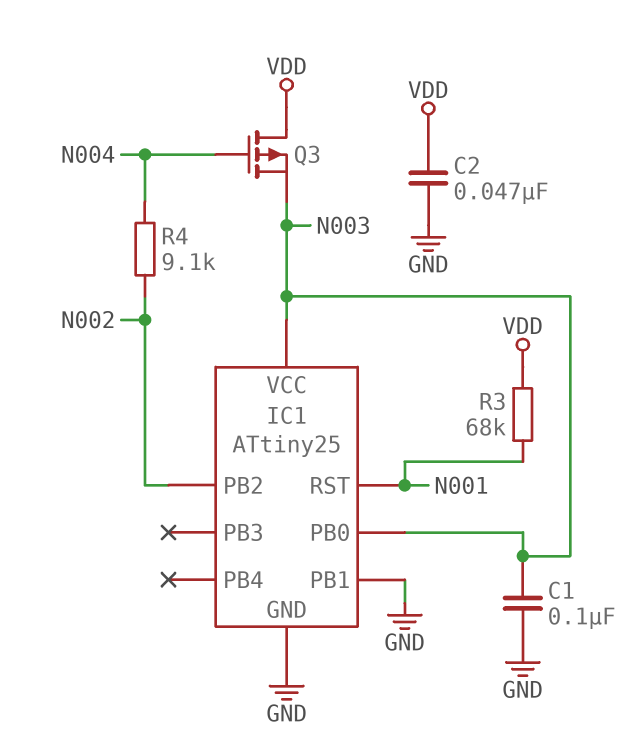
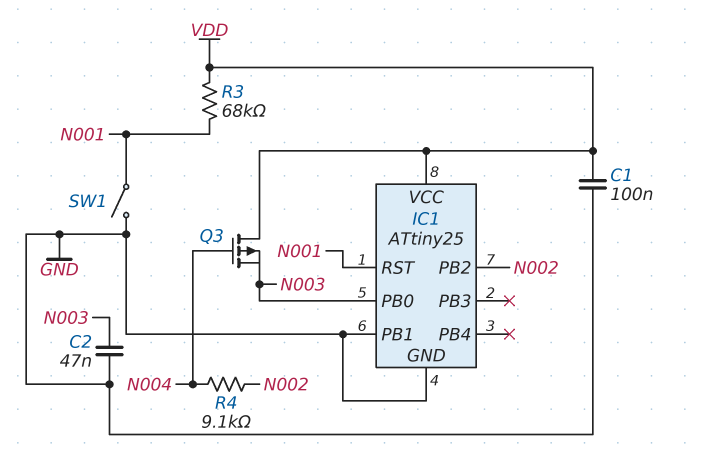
C1: 100nF (GND, N003) -> 100nF (GND, VDD)
C2: 47nF (GND, VDD) -> 47nF (GND, N003)
IC1 pin VCC: N003 -> VDD
SW1: none -> switch (GND, N001)

